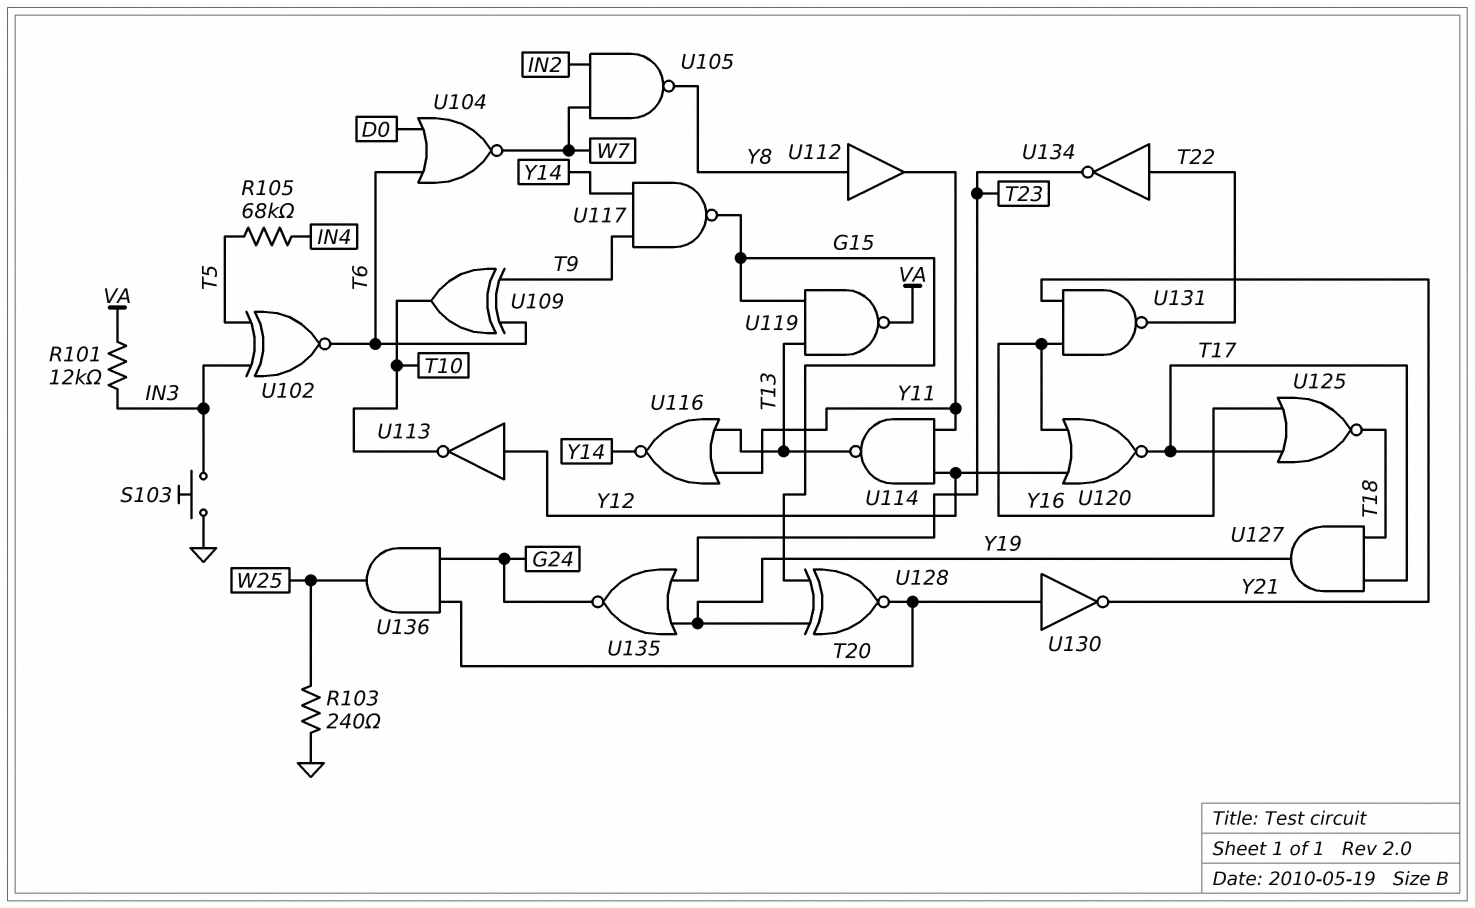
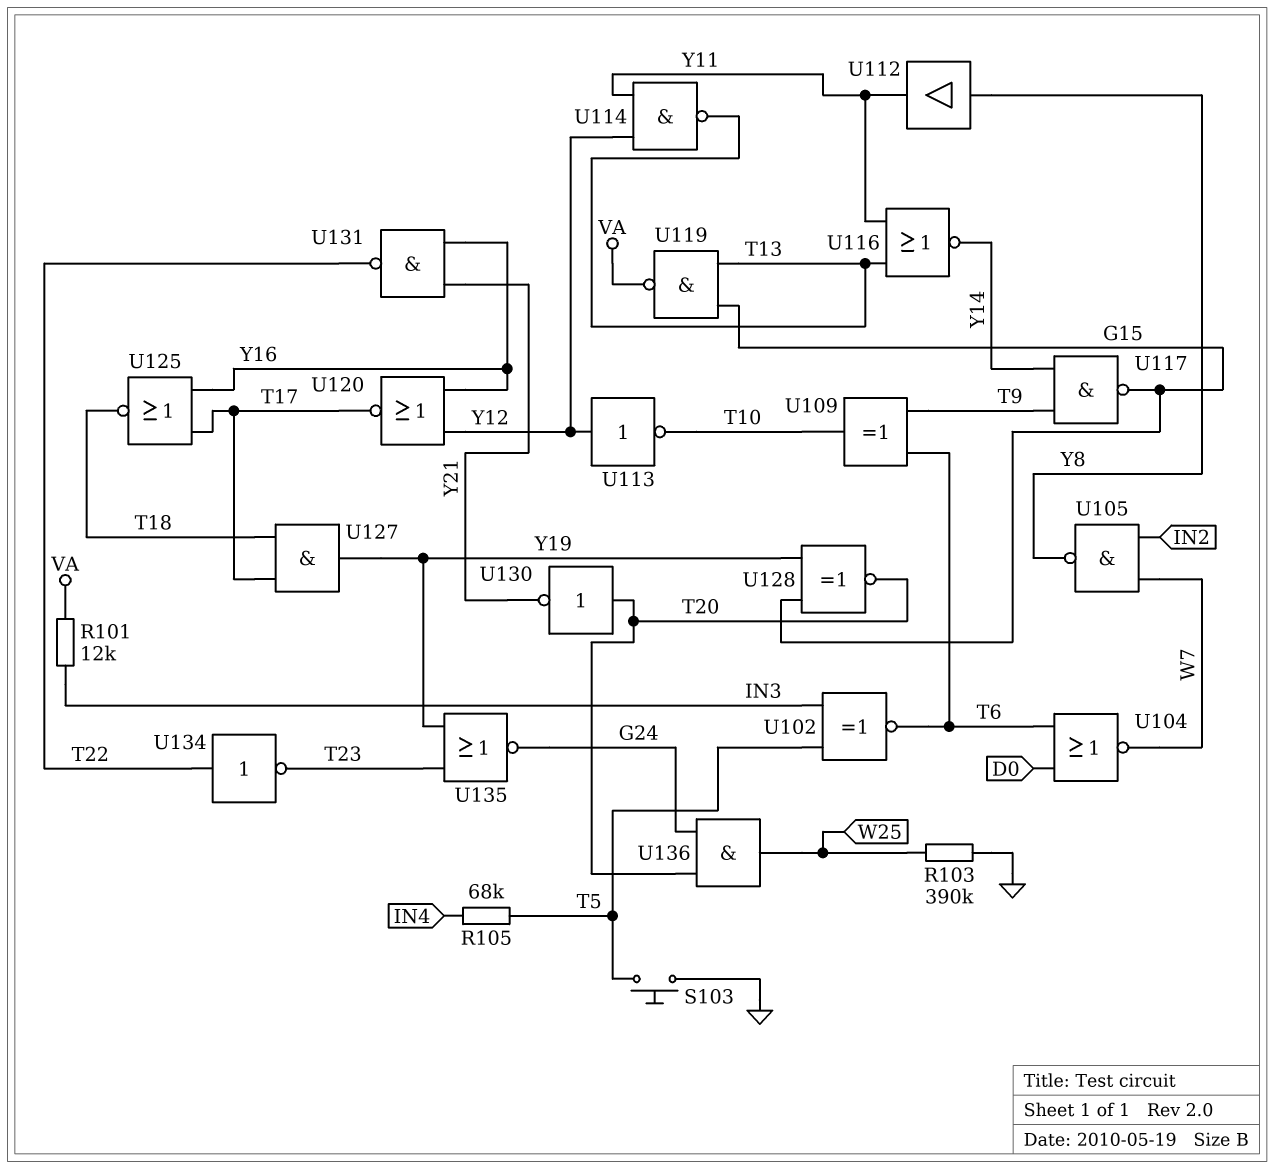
R103: 240 (GND, W25) -> 390k (GND, W25)
S103: button (GND, IN3) -> button (GND, T5)

